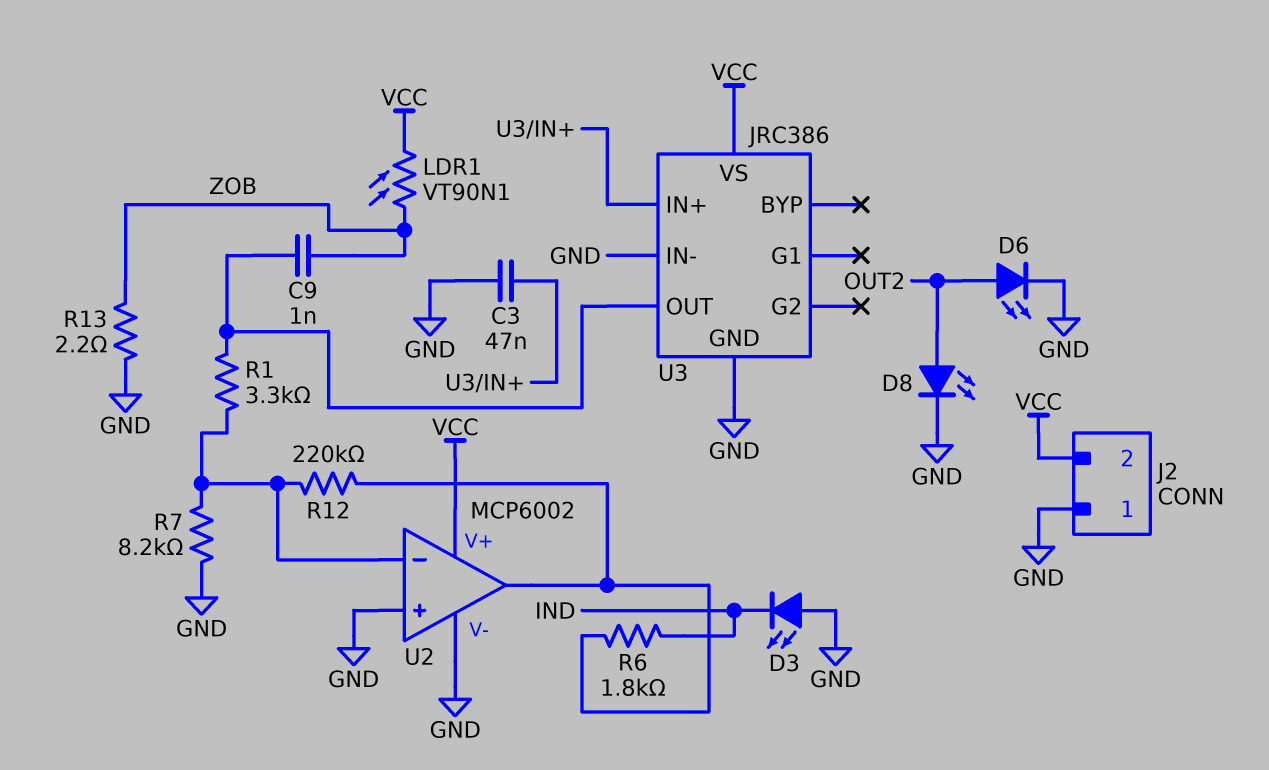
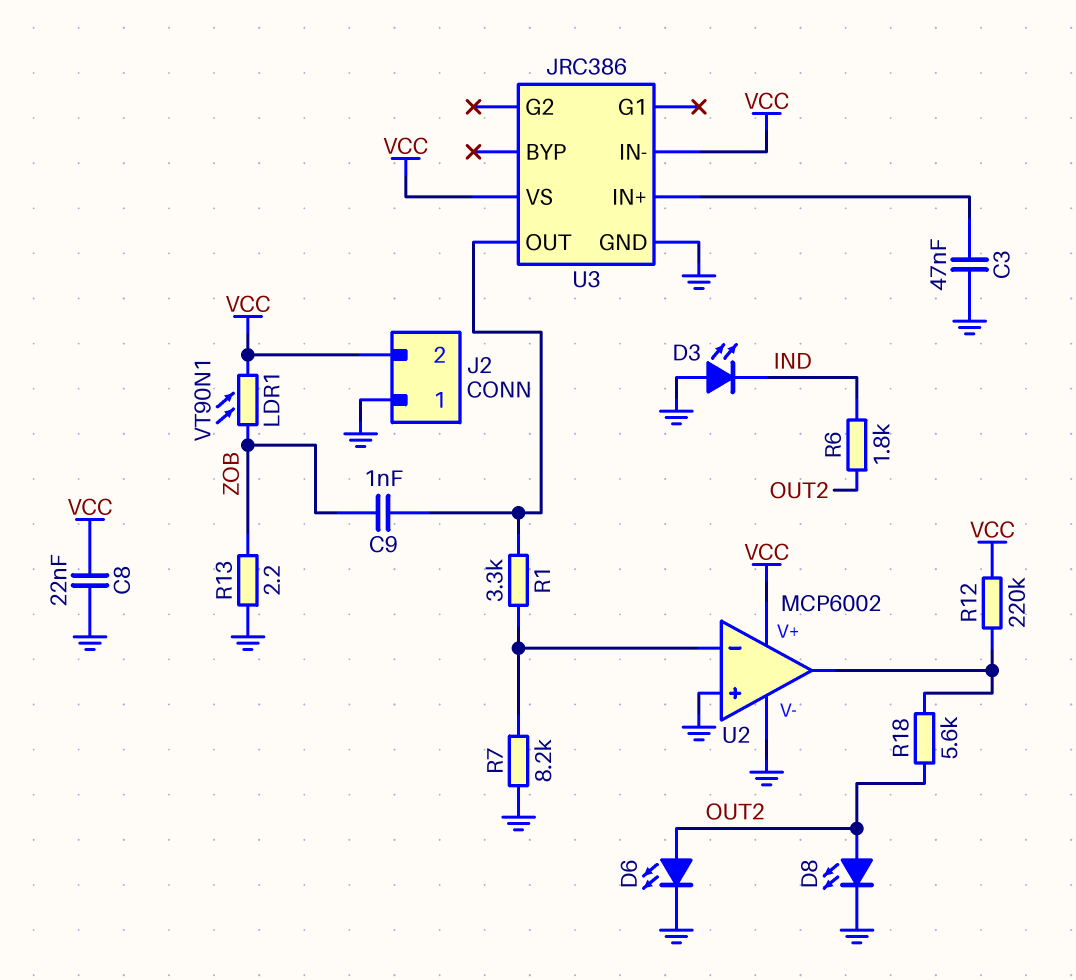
C8: none -> 22nF (GND, VCC)
R6: 1.8k (IND, U2/out) -> 1.8k (IND, OUT2)
R12: 220k (U2/in-, U2/out) -> 220k (U2/out, VCC)
R18: none -> 5.6k (OUT2, U2/out)
U3 pin IN-: GND -> VCC

